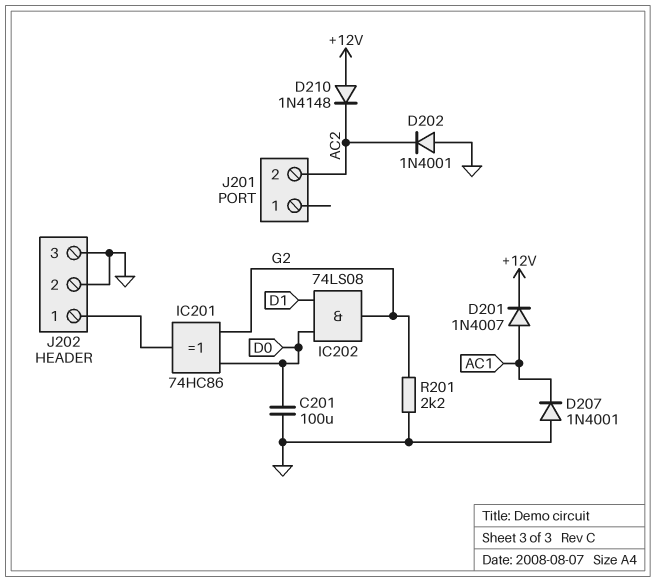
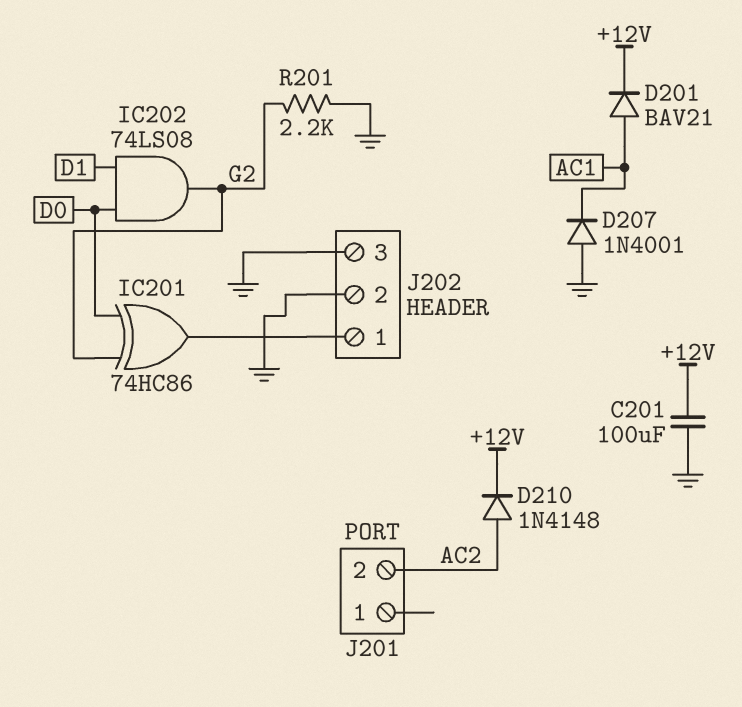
C201: 100uF (D0, GND) -> 100uF (+12V, GND)
D201: diode 1N4007 (A AC1, K +12V) -> diode BAV21 (A AC1, K +12V)
D202: diode 1N4001 (A GND, K AC2) -> none
D210: diode 1N4148 (A +12V, K AC2) -> diode 1N4148 (A AC2, K +12V)

